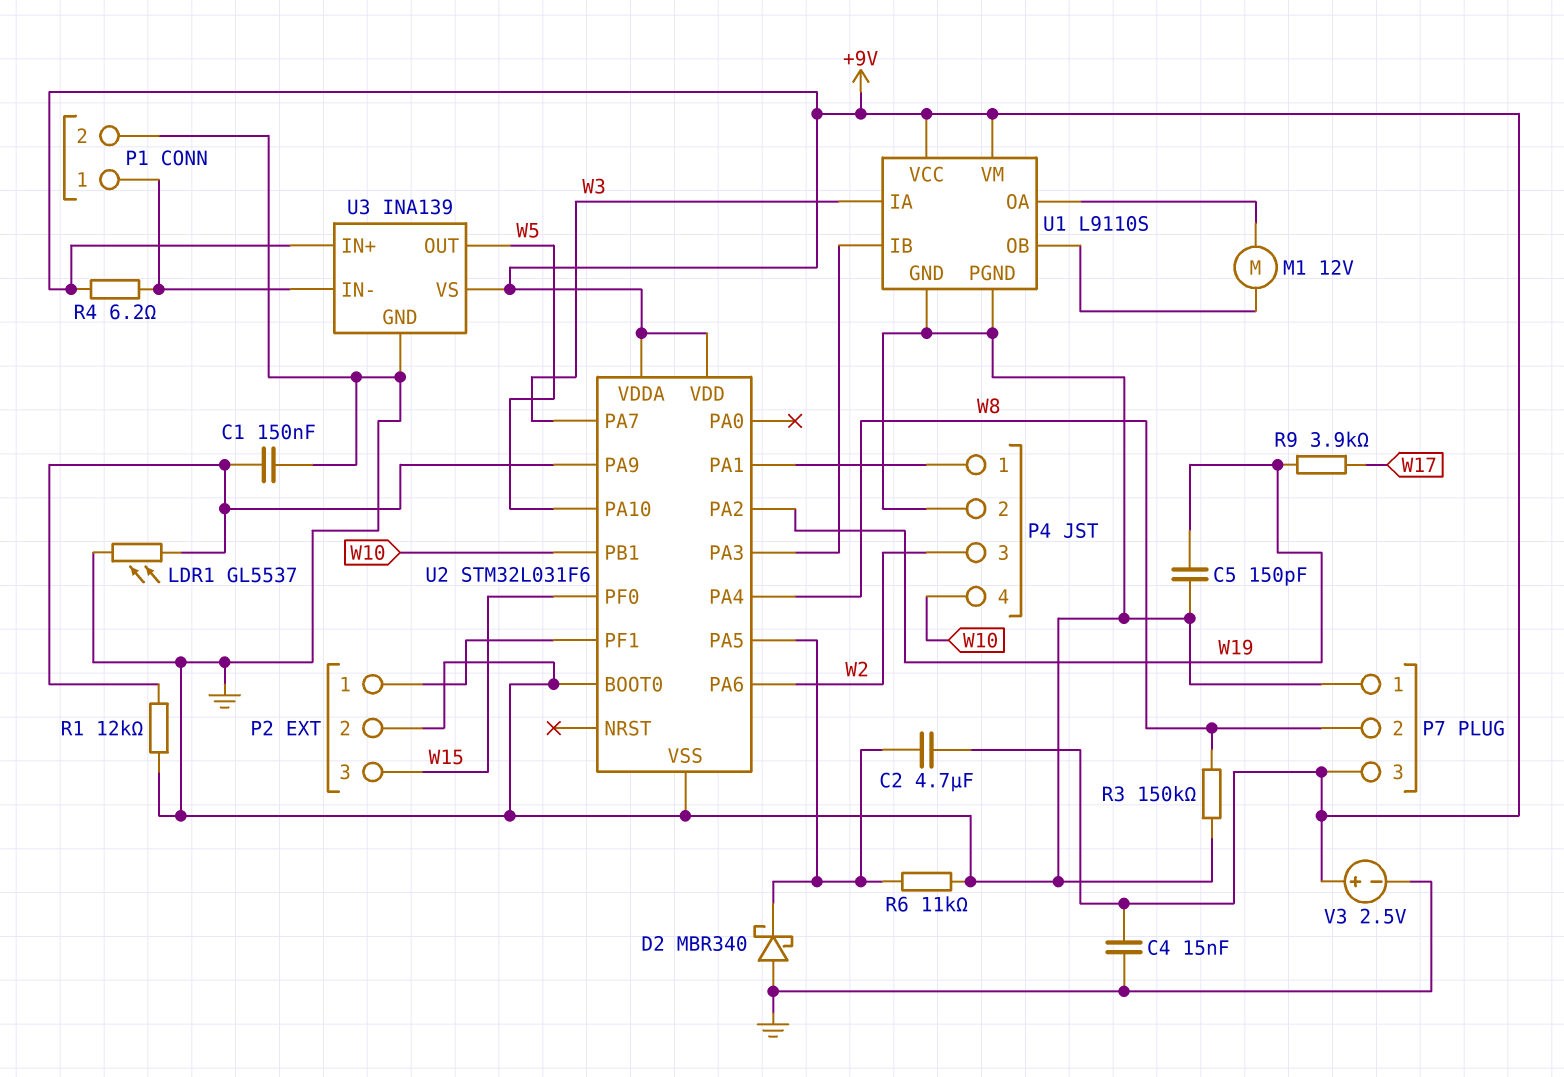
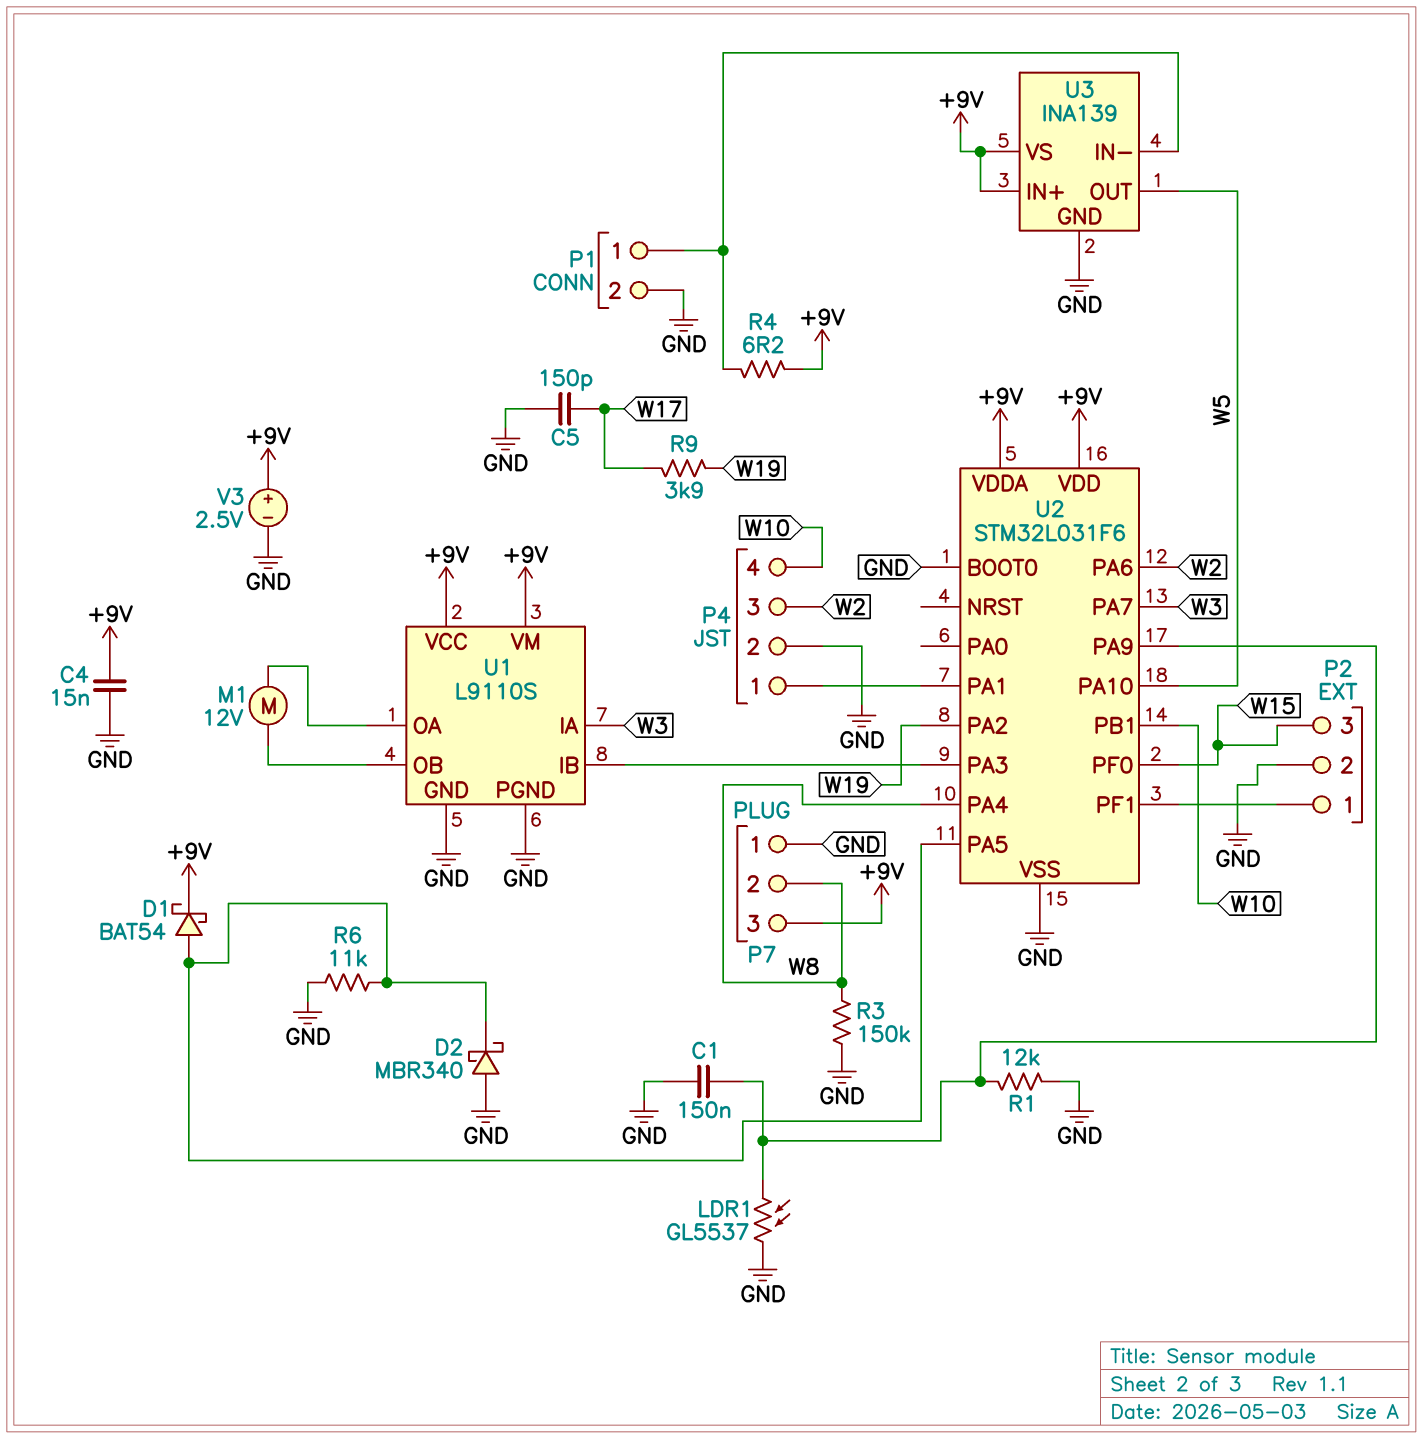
C2: 4.7uF (+9V, U2/PA5) -> none
C5: 150pF (GND, W19) -> 150pF (GND, W17)
D1: none -> schottky BAT54 (A U2/PA5, K +9V)

